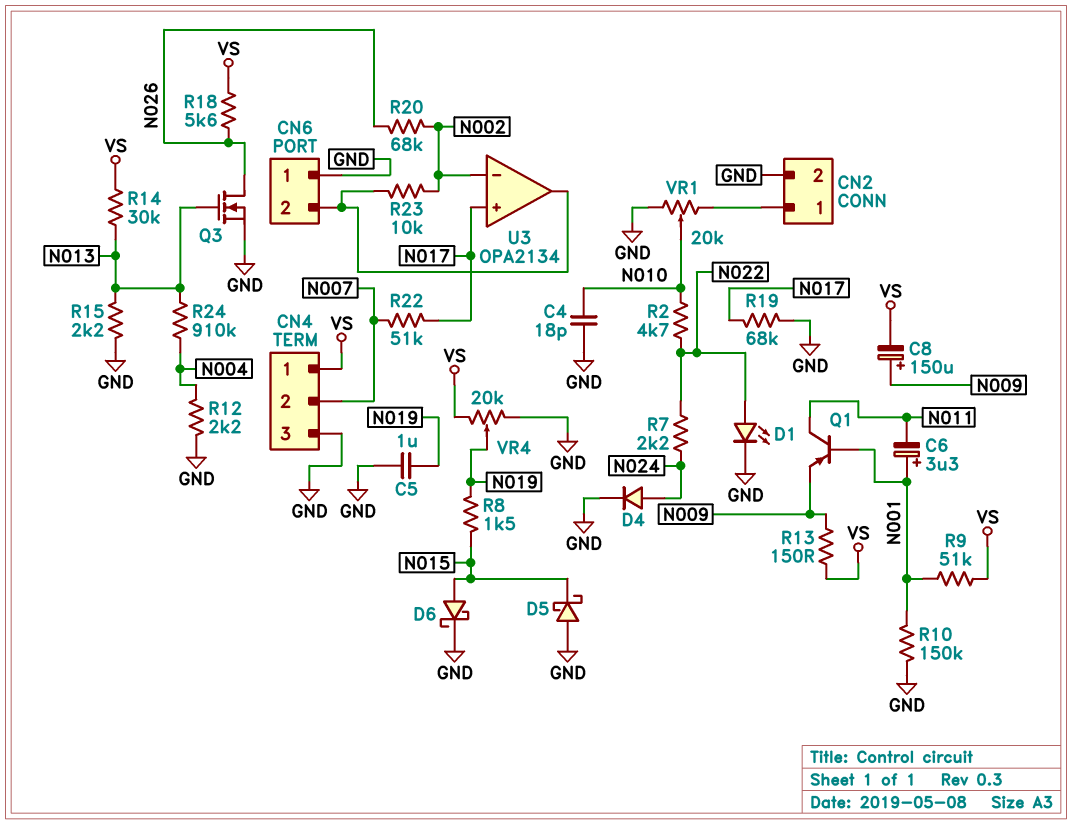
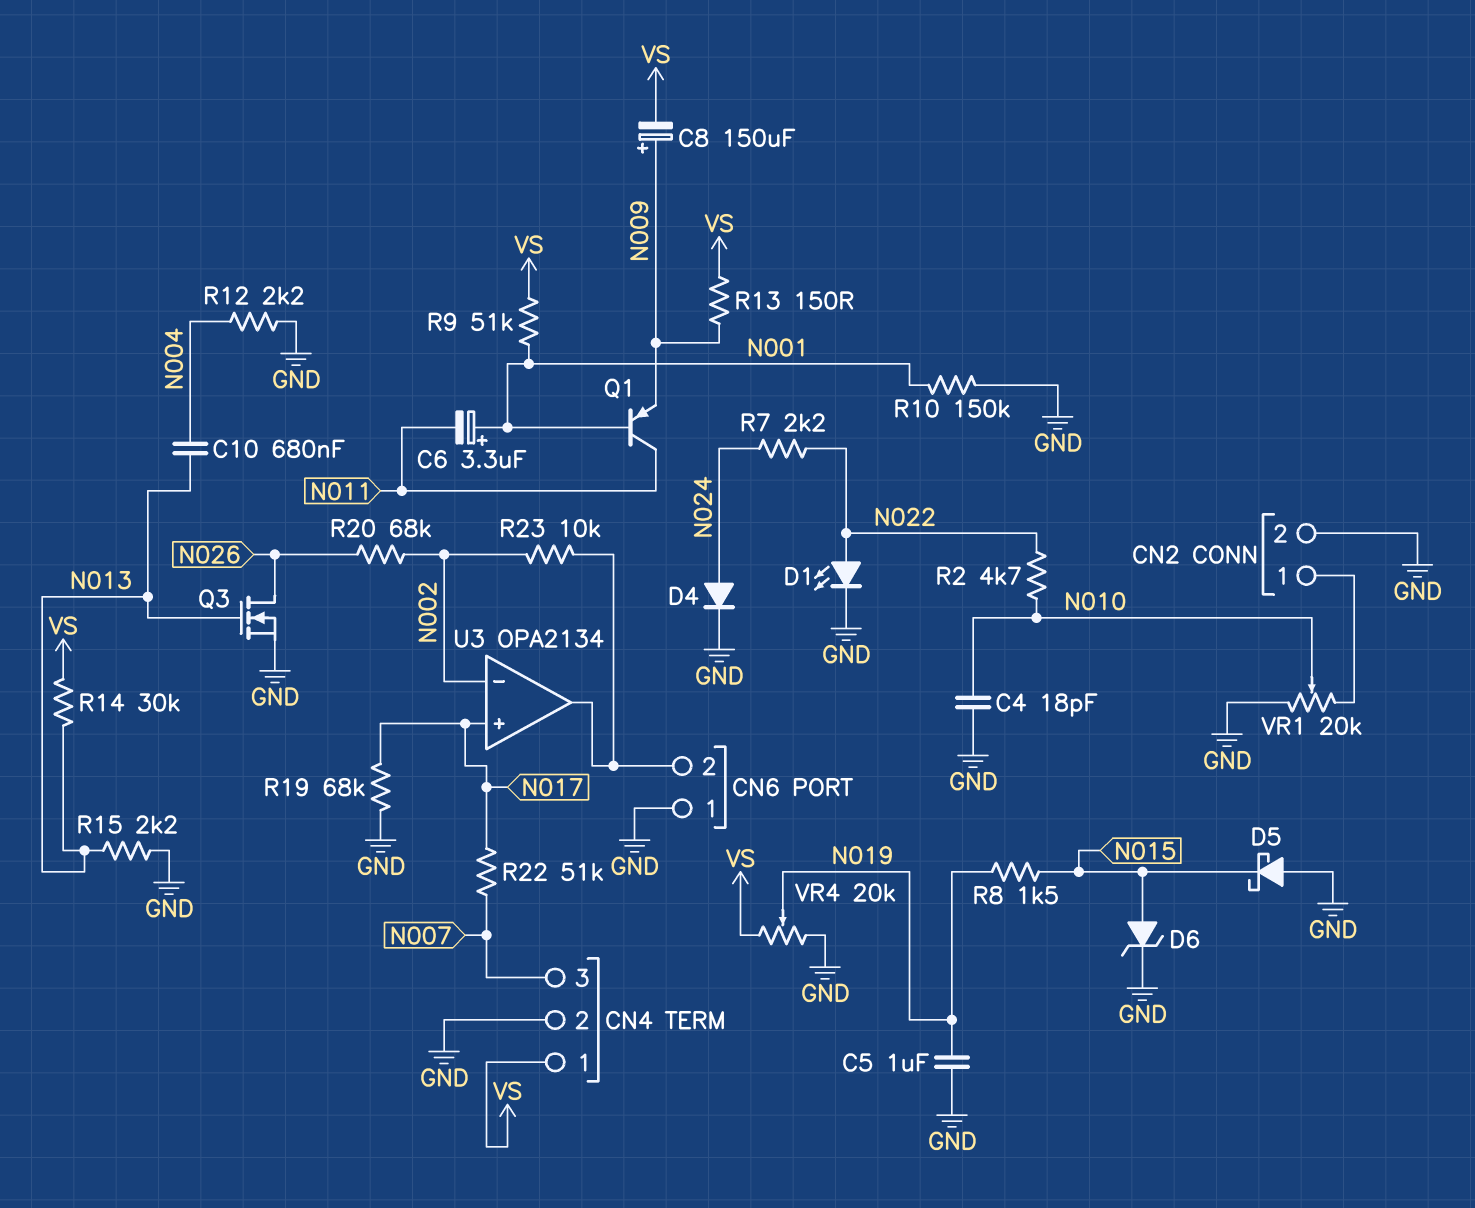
C10: none -> 680nF (N004, N013)
CN4 pin 2: N007 -> GND
CN4 pin 3: GND -> N007
D6: schottky (A N015, K GND) -> zener (A N015, K GND)
R18: 5.6k (N026, VS) -> none
R24: 910k (N004, N013) -> none

